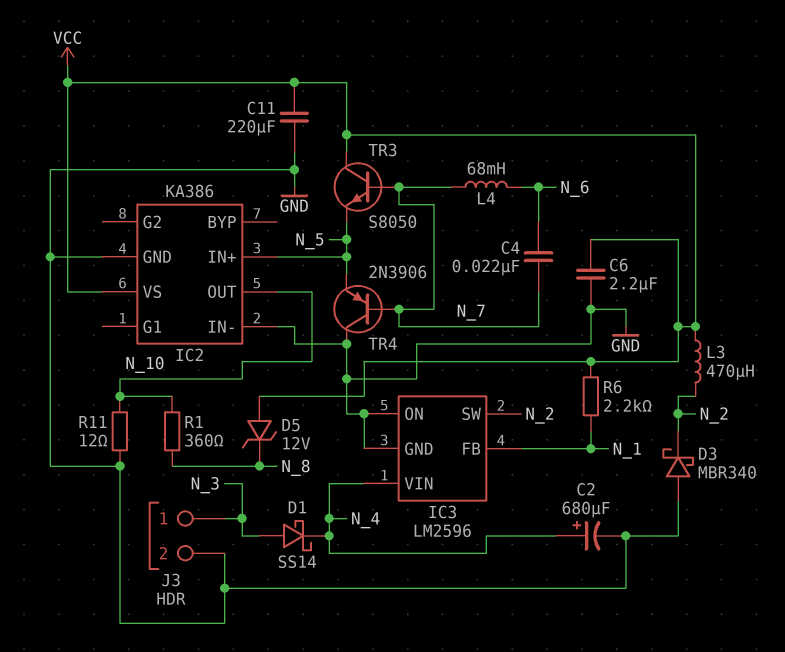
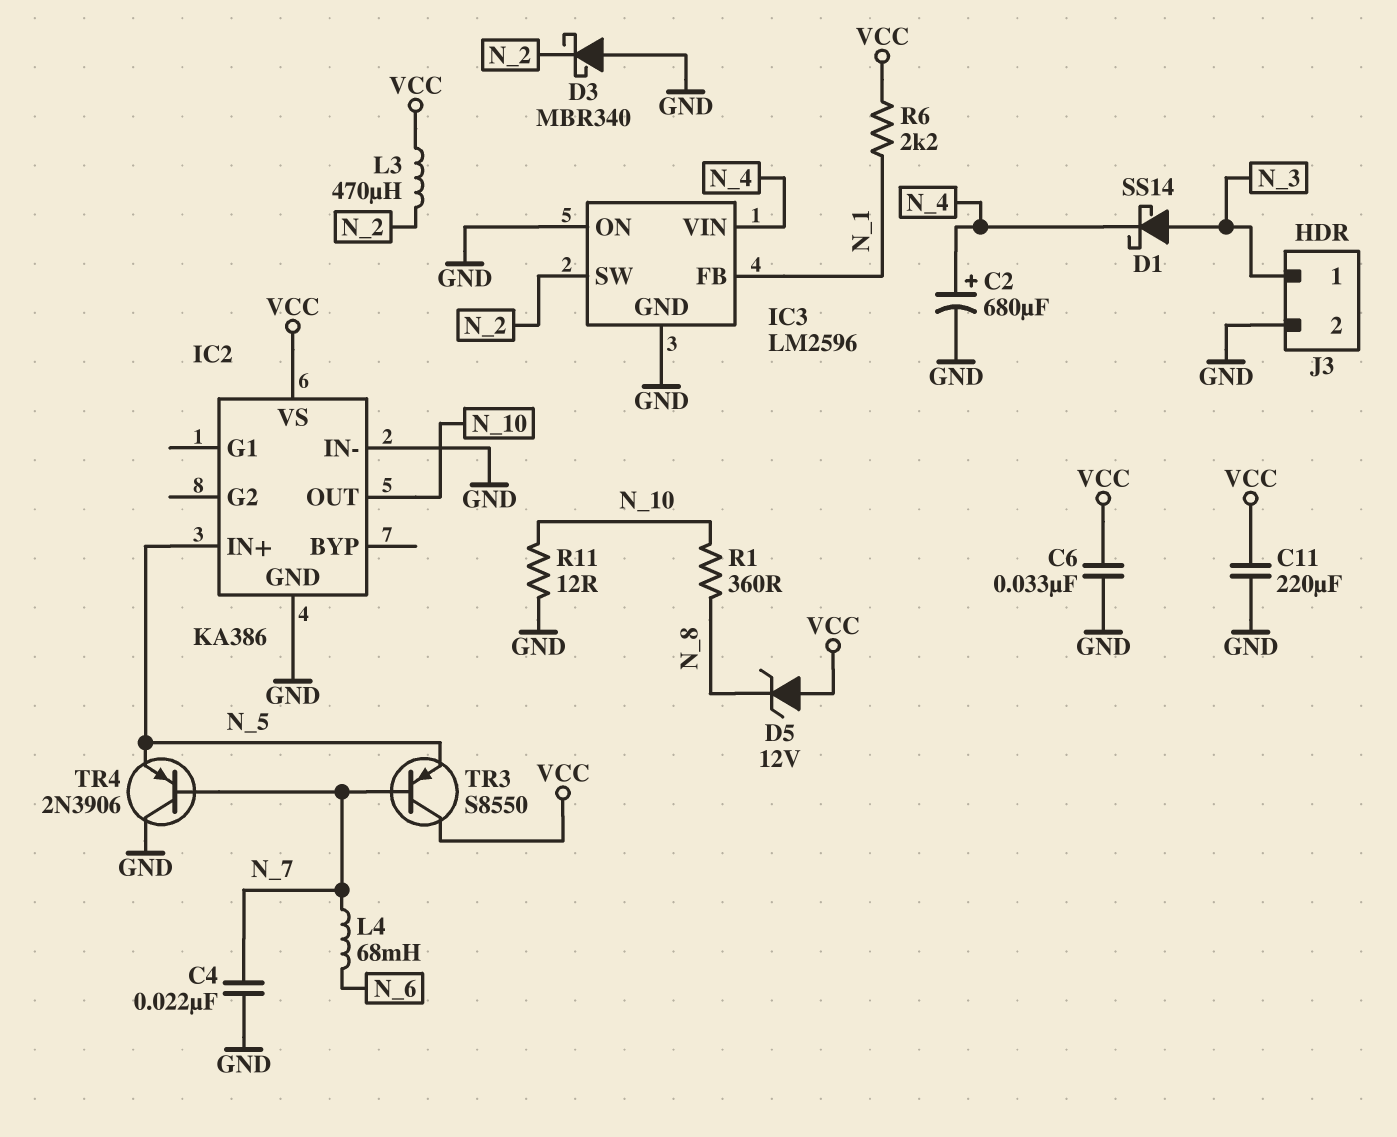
C4: 22nF (N_6, N_7) -> 22nF (GND, N_7)
C6: 2.2uF (GND, VCC) -> 33nF (GND, VCC)
TR3: NPN S8050 (B N_7, C VCC, E N_5) -> PNP S8550 (B N_7, C VCC, E N_5)

